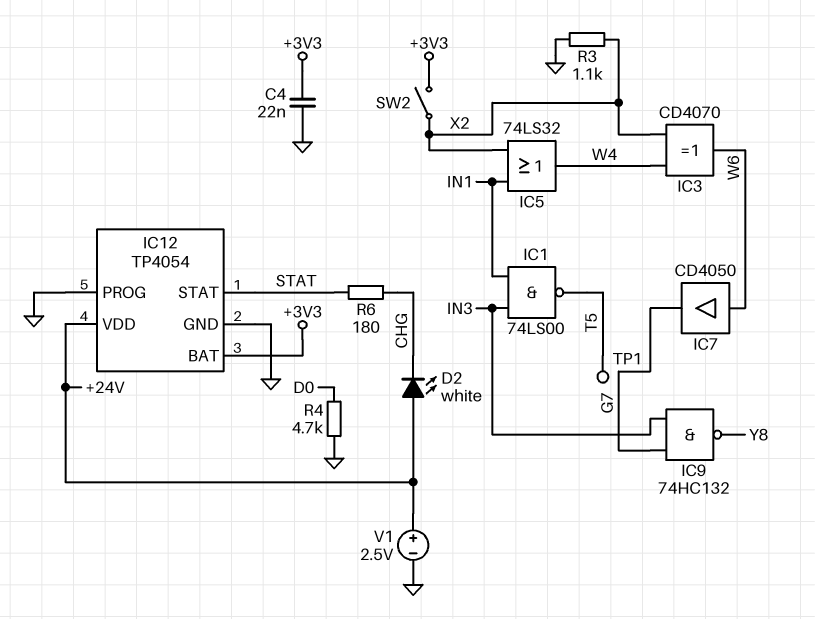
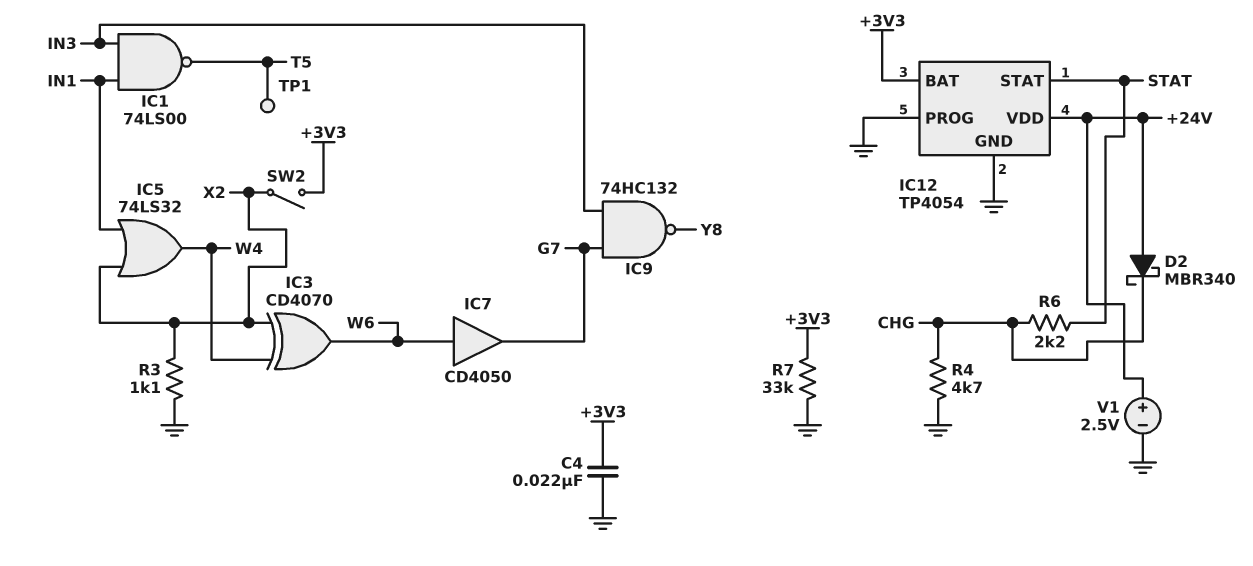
D2: LED white (A +24V, K CHG) -> schottky MBR340 (A +24V, K CHG)
R4: 4.7k (D0, GND) -> 4.7k (CHG, GND)
R6: 180 (CHG, STAT) -> 2.2k (CHG, STAT)
R7: none -> 33k (+3V3, GND)

